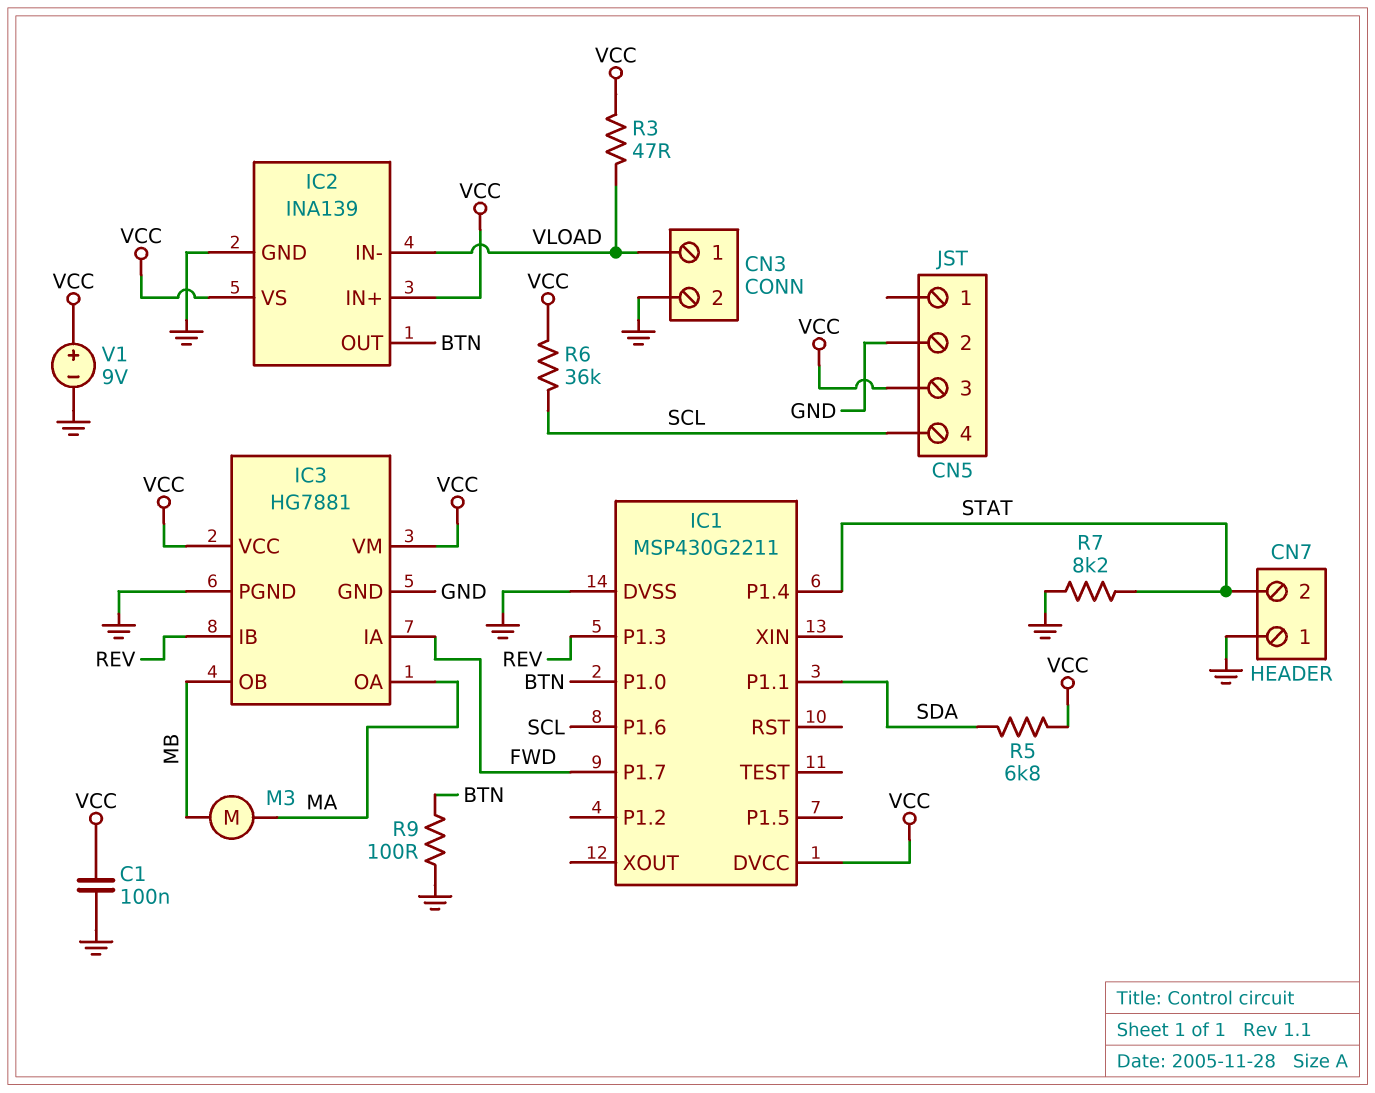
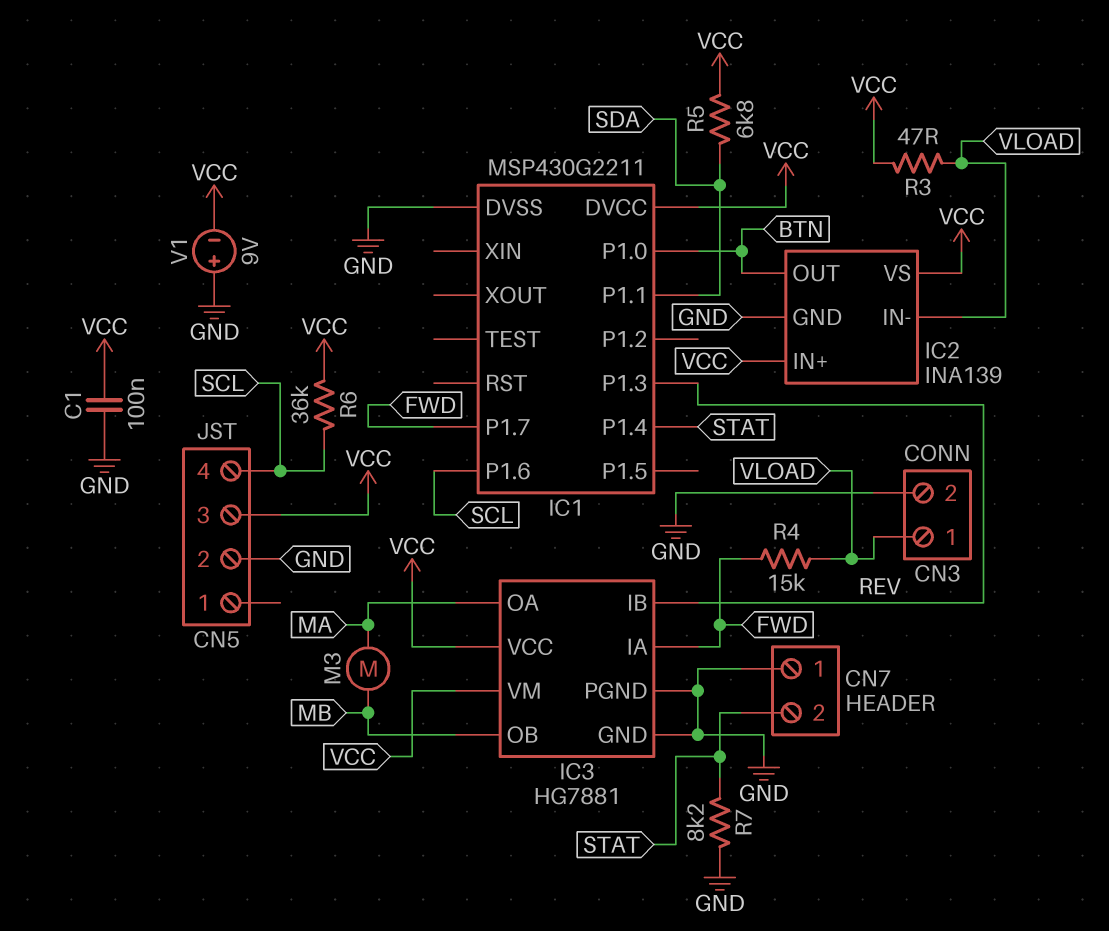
R4: none -> 15k (FWD, VLOAD)
R9: 100 (BTN, GND) -> none
V1: 9V (plus VCC, minus GND) -> 9V (plus GND, minus VCC)

